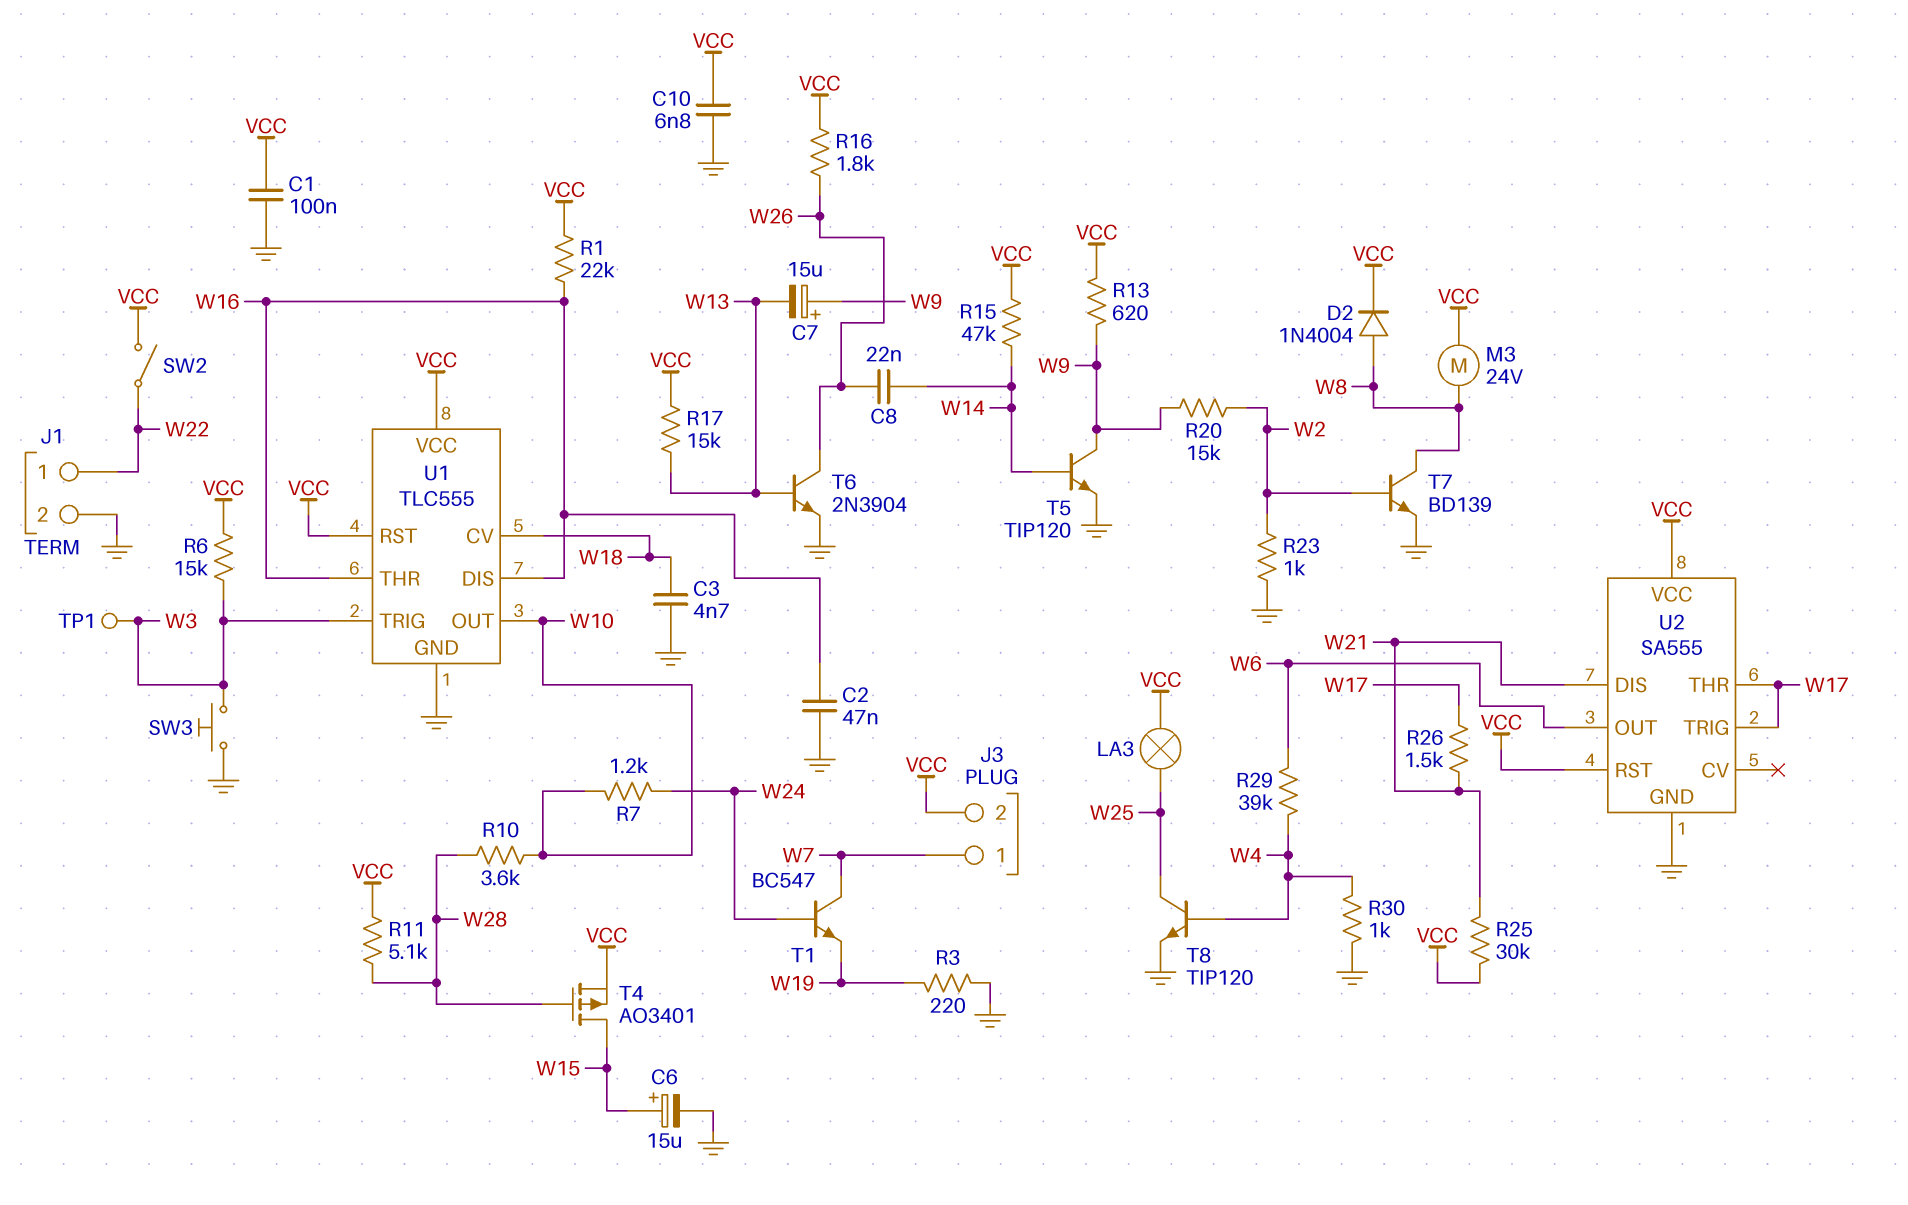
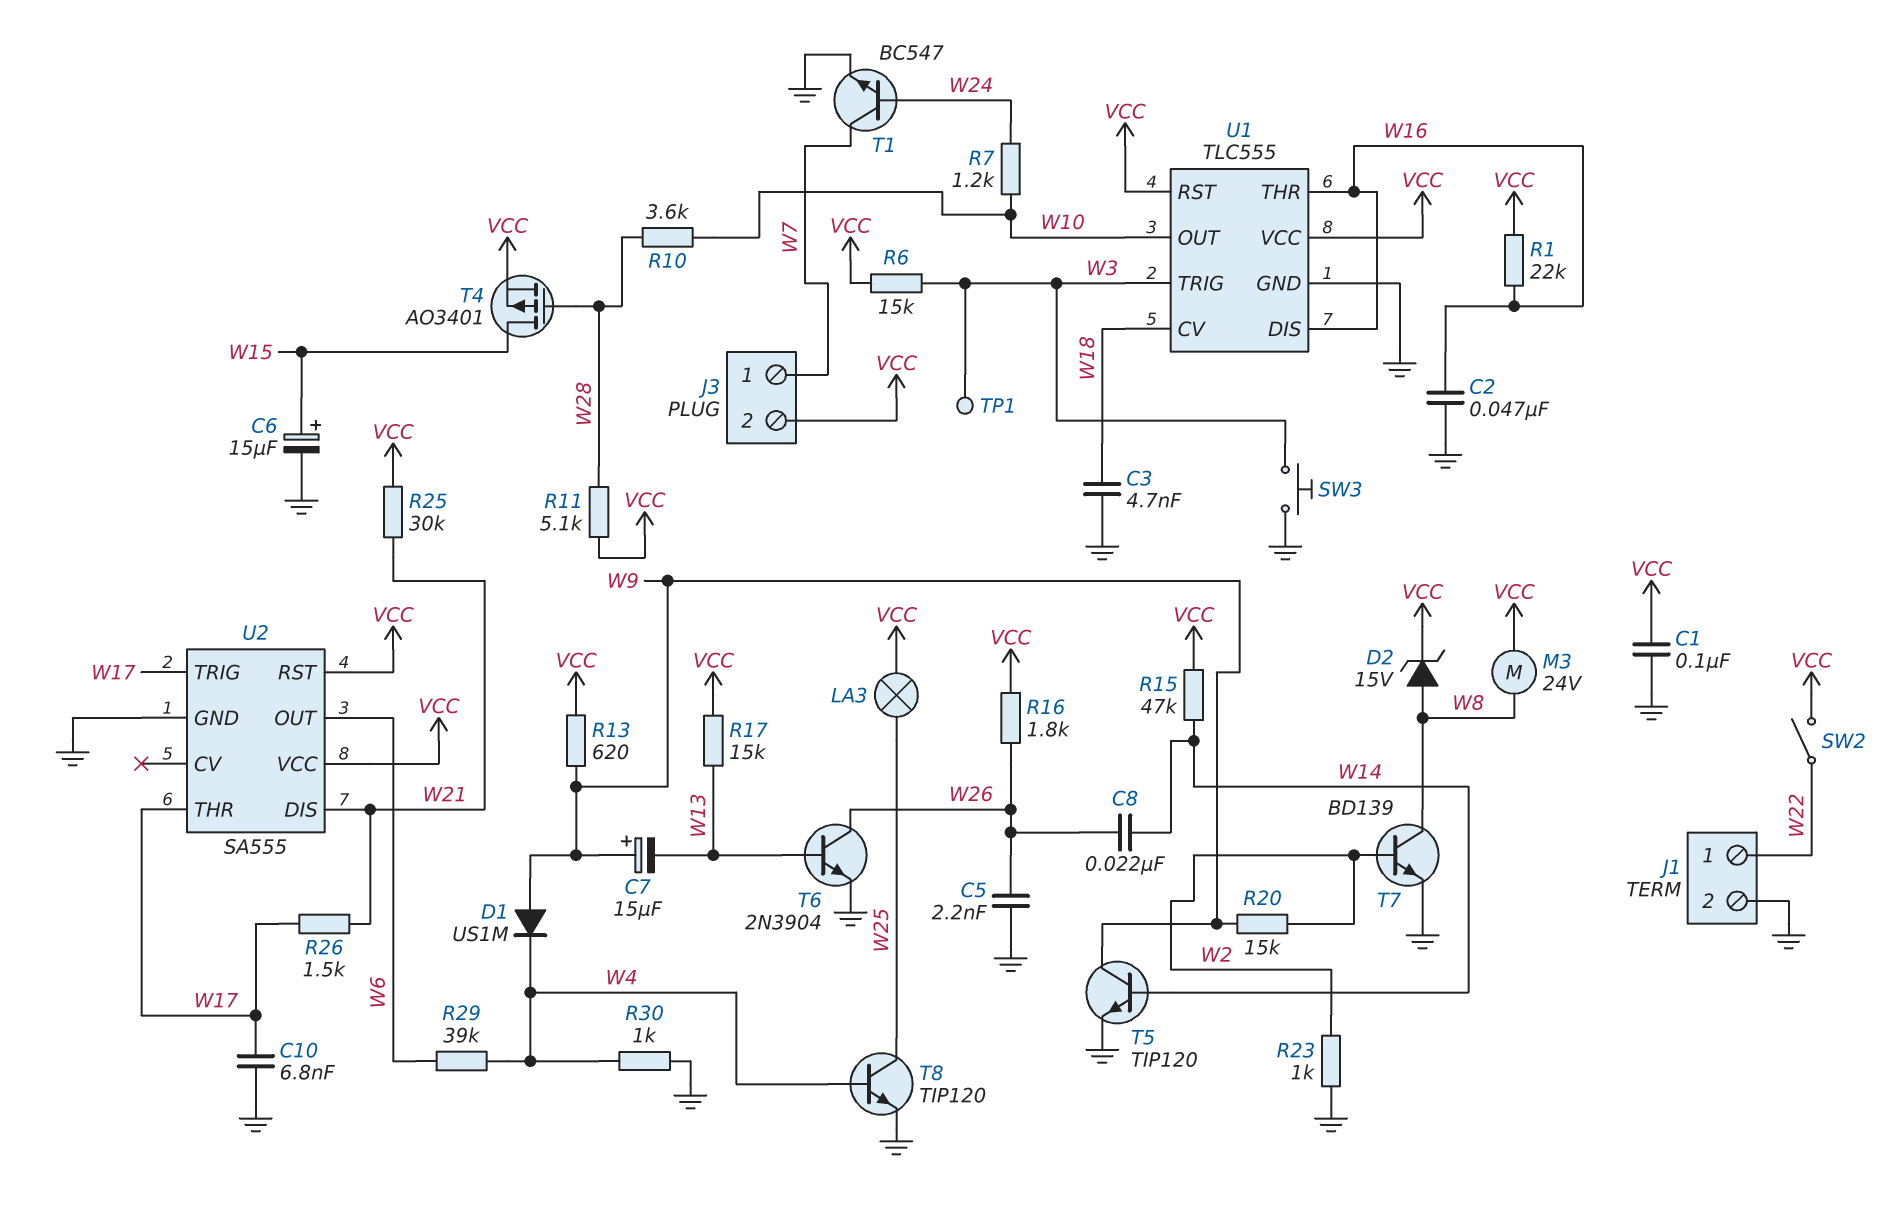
C5: none -> 2.2nF (GND, W26)
C10: 6.8nF (GND, VCC) -> 6.8nF (GND, W17)
D1: none -> diode US1M (A W9, K W4)
D2: diode 1N4004 (A W8, K VCC) -> zener 15V (A W8, K VCC)
R3: 220 (GND, W19) -> none
T1: NPN BC547 (B W24, C W7, E W19) -> NPN BC547 (B W24, C W7, E GND)

